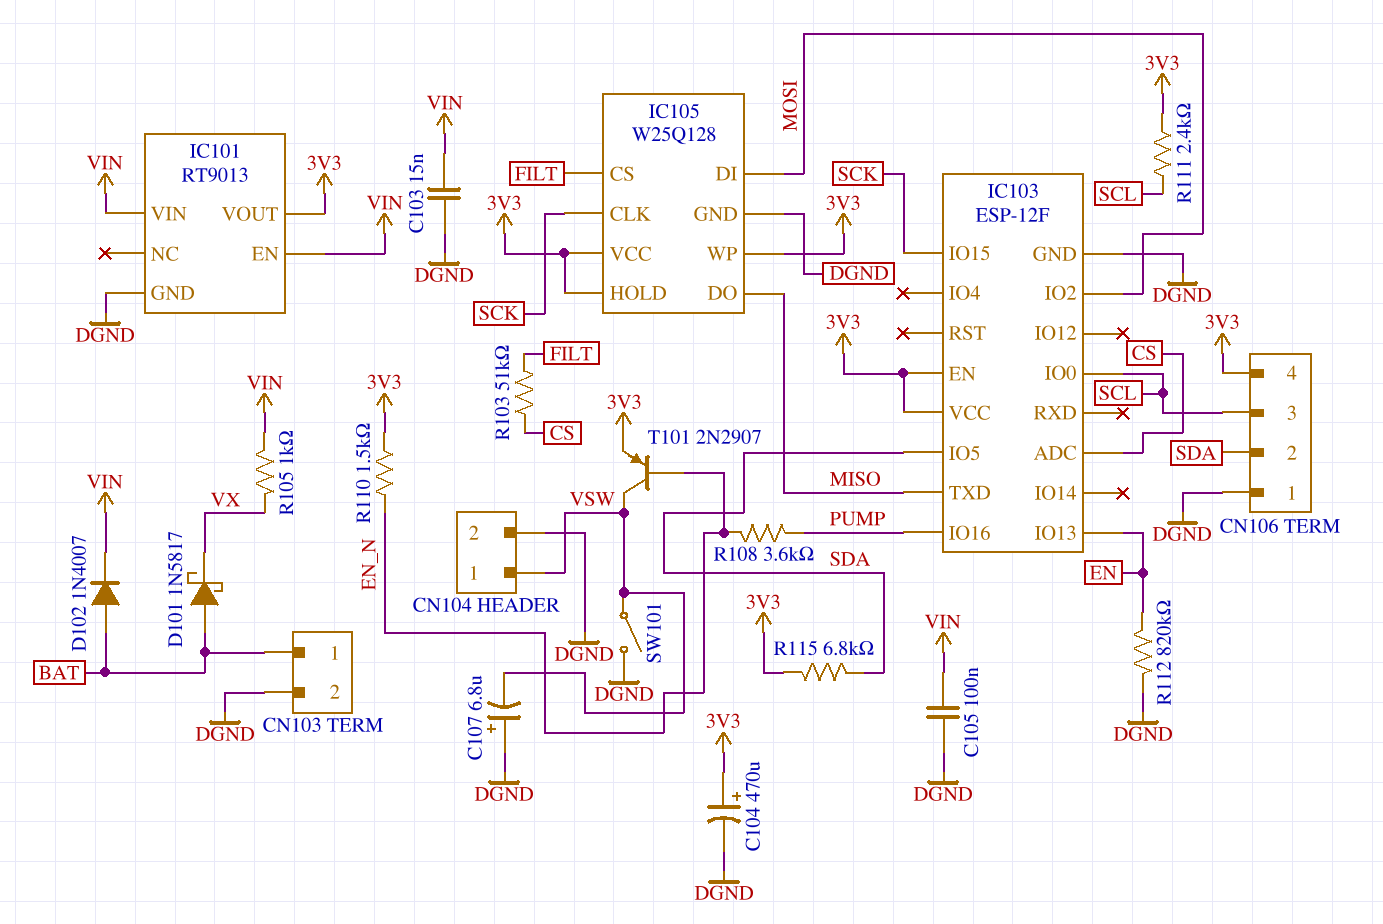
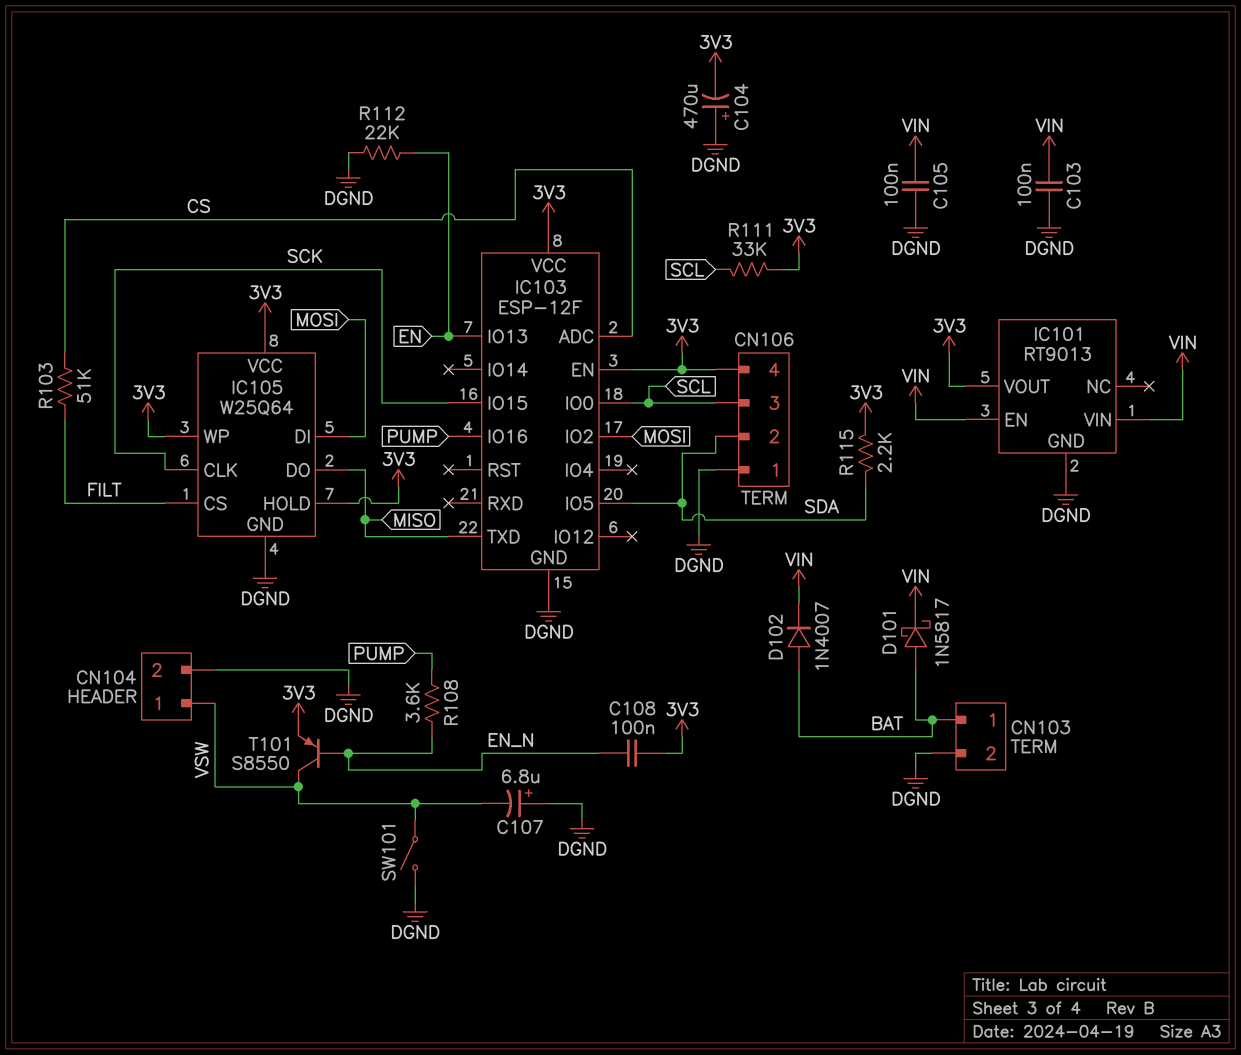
C103: 15nF (DGND, VIN) -> 100nF (DGND, VIN)
C104: 470uF (plus 3V3, minus DGND) -> 470uF (plus DGND, minus 3V3)
C108: none -> 100nF (3V3, EN_N)
D101: schottky 1N5817 (A BAT, K VX) -> schottky 1N5817 (A BAT, K VIN)
IC105: W25Q128 -> W25Q64
R105: 1k (VIN, VX) -> none
R110: 1.5k (3V3, EN_N) -> none
R111: 2.4k (3V3, SCL) -> 33k (3V3, SCL)
R112: 820k (DGND, EN) -> 22k (DGND, EN)
R115: 6.8k (3V3, SDA) -> 2.2k (3V3, SDA)
T101: PNP 2N2907 (B EN_N, C VSW, E 3V3) -> PNP S8550 (B EN_N, C VSW, E 3V3)

